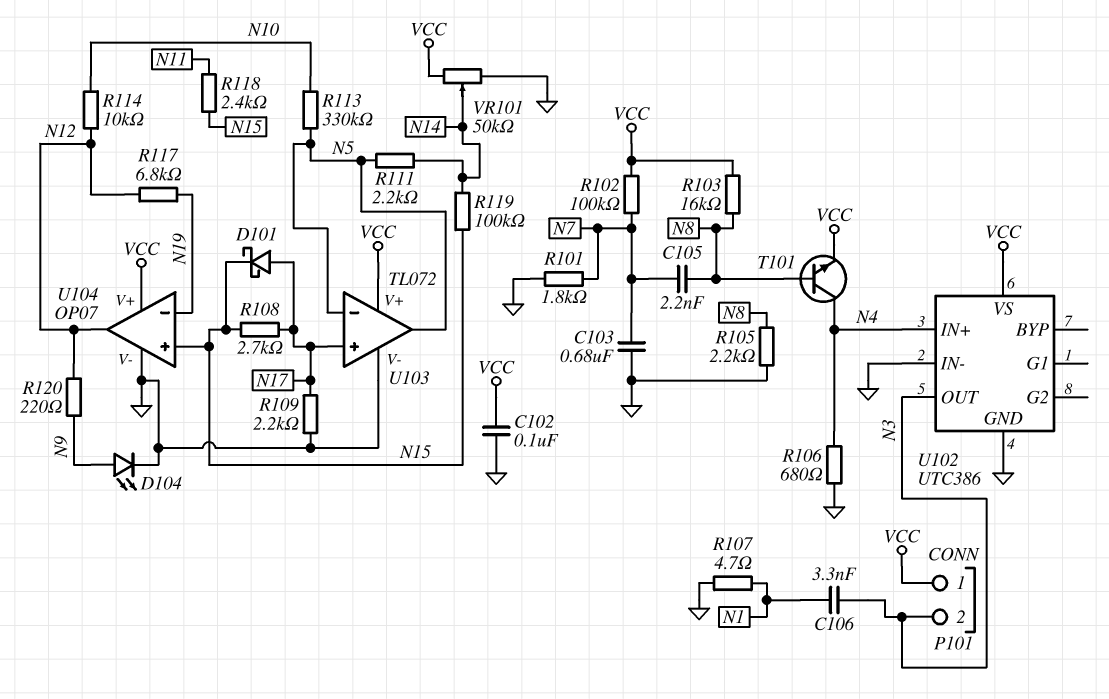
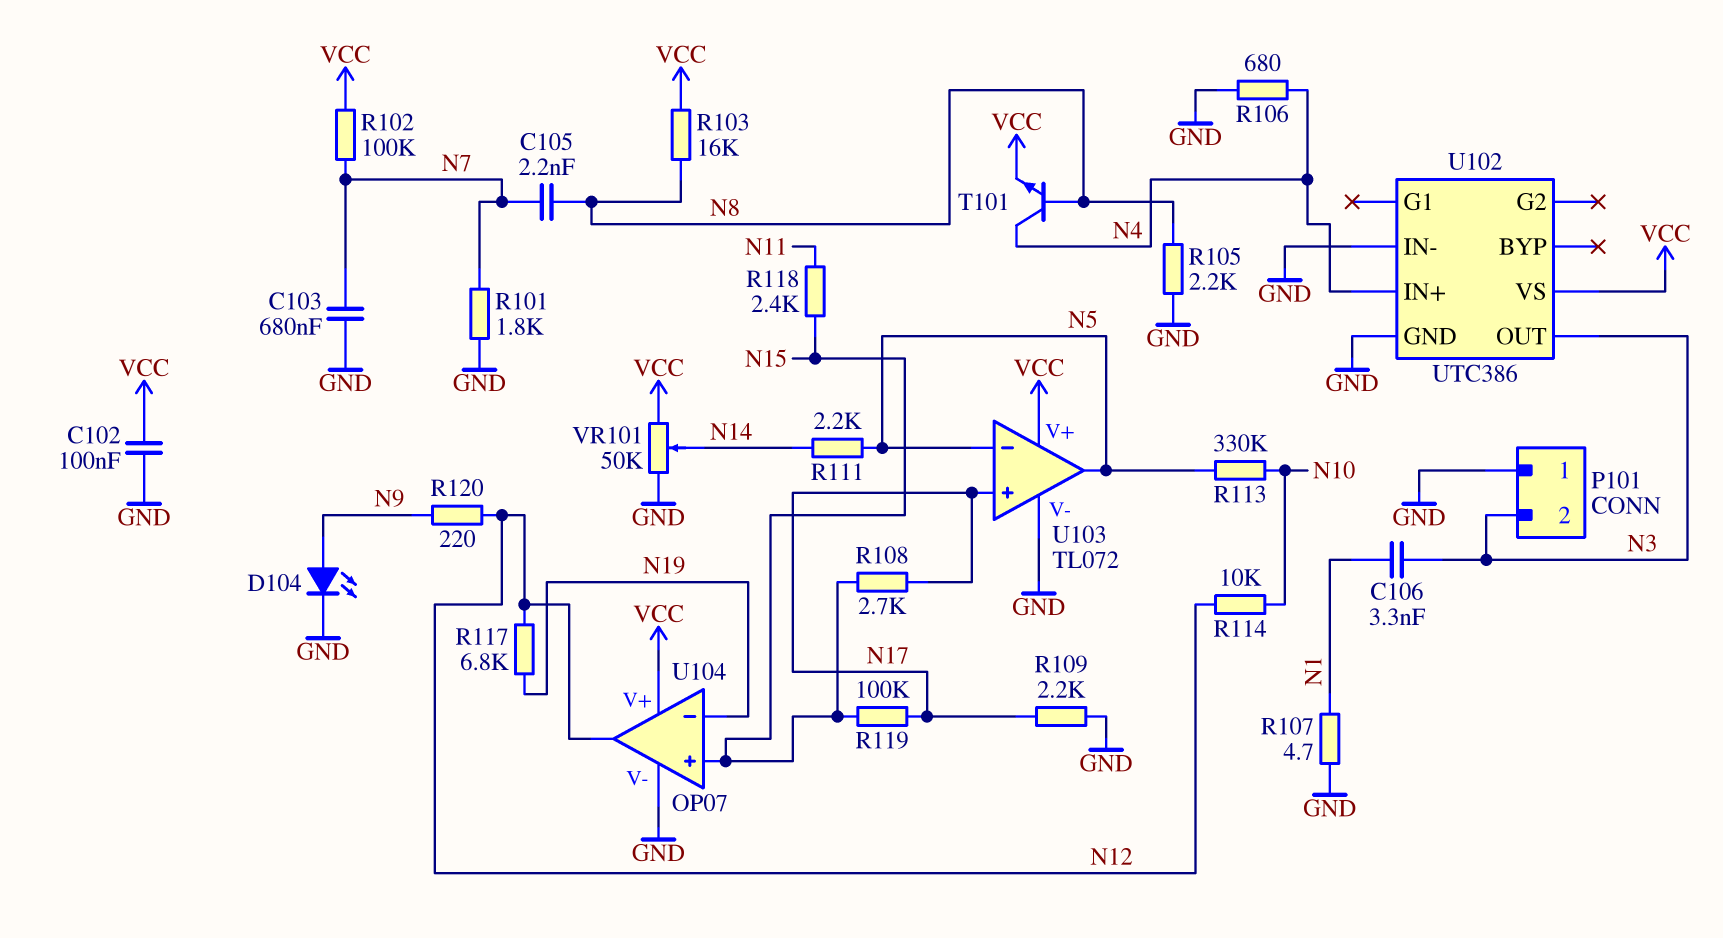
D101: schottky (A N17, K N15) -> none
P101 pin 1: VCC -> GND
R119: 100k (N14, N15) -> 100k (N15, N17)

